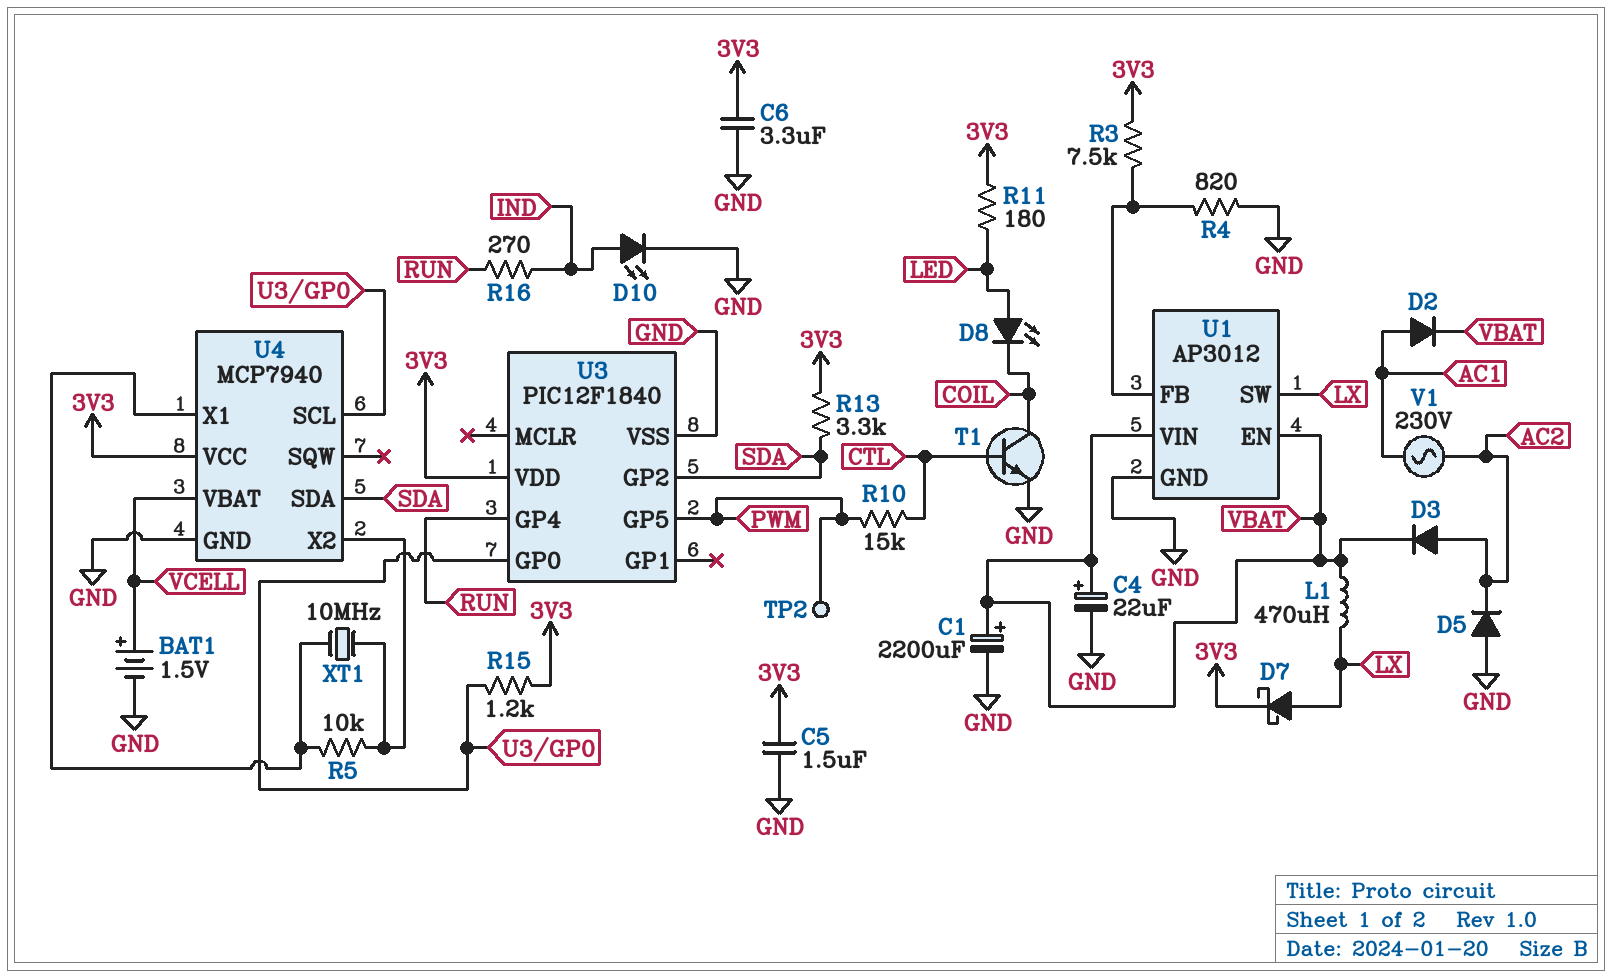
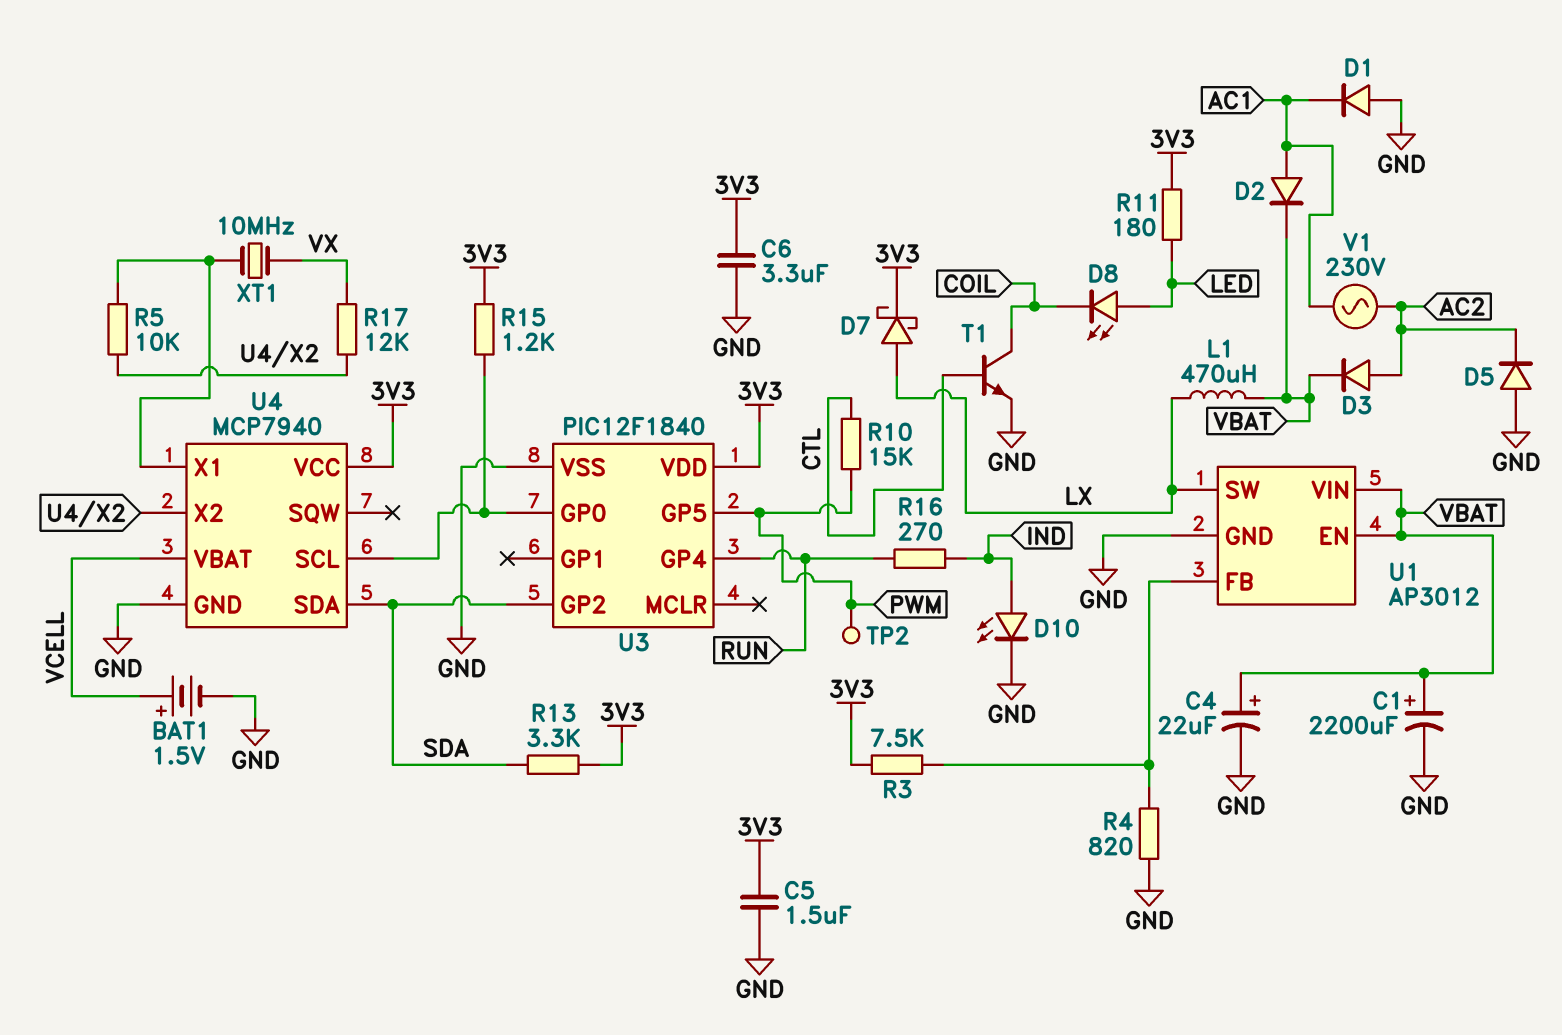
D1: none -> diode (A GND, K AC1)
R17: none -> 12k (U4/X2, VX)
XT1: 10MHz (U4/X1, U4/X2) -> 10MHz (U4/X1, VX)

